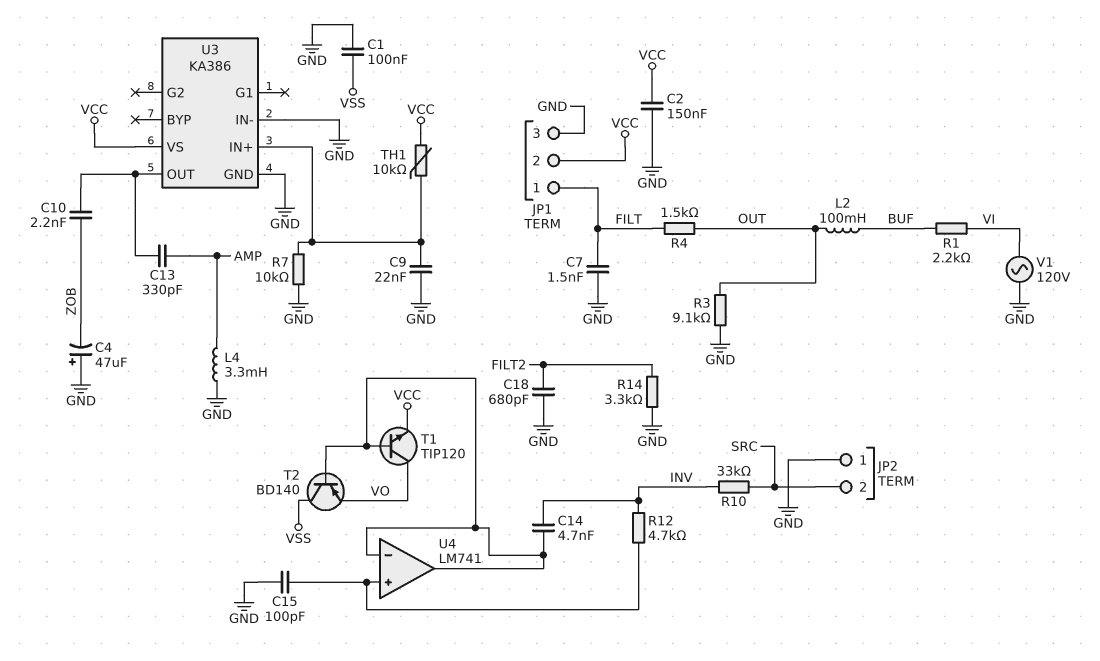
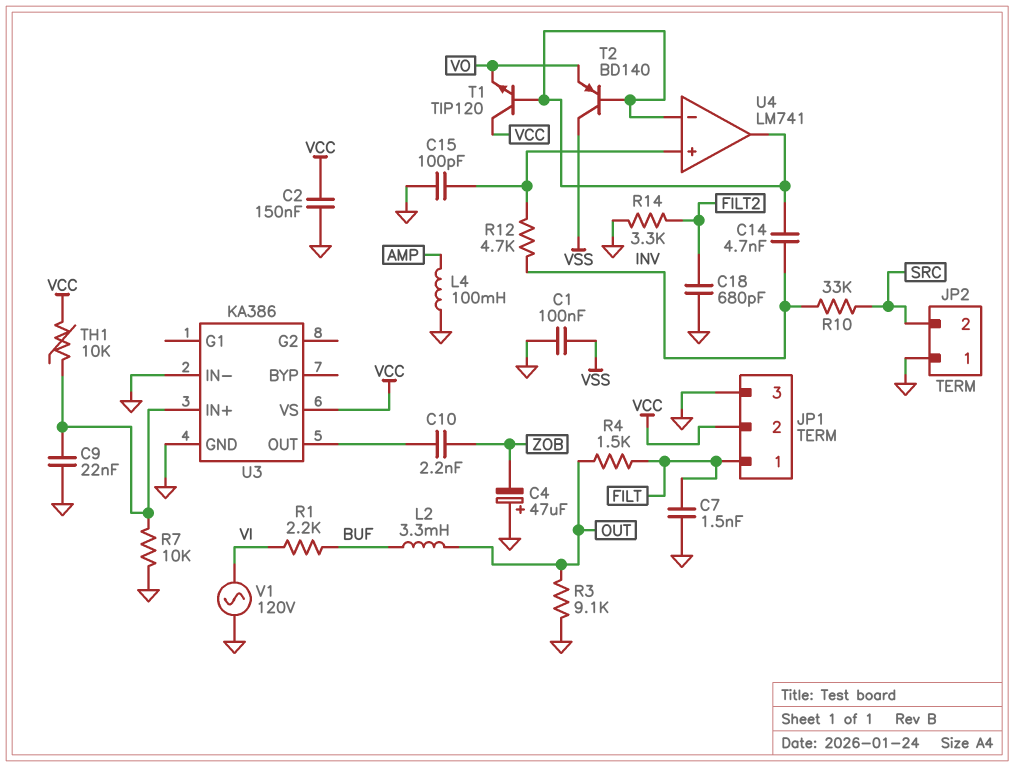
C13: 330pF (AMP, U3/OUT) -> none
L2: 100mH (BUF, OUT) -> 3.3mH (BUF, OUT)
L4: 3.3mH (AMP, GND) -> 100mH (AMP, GND)
T1: NPN TIP120 (B U4/in-, C VO, E VCC) -> NPN TIP120 (B U4/in-, C VCC, E VO)

